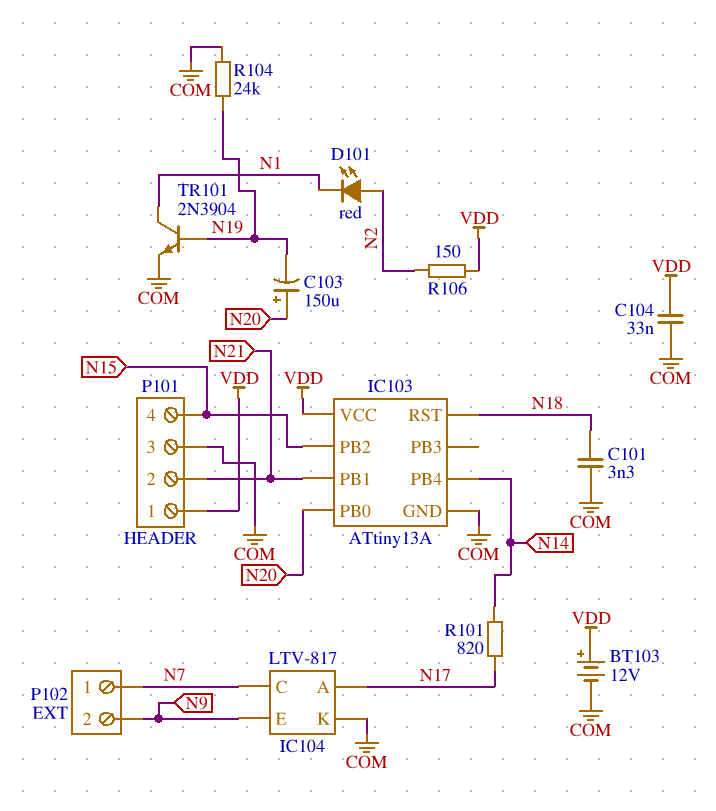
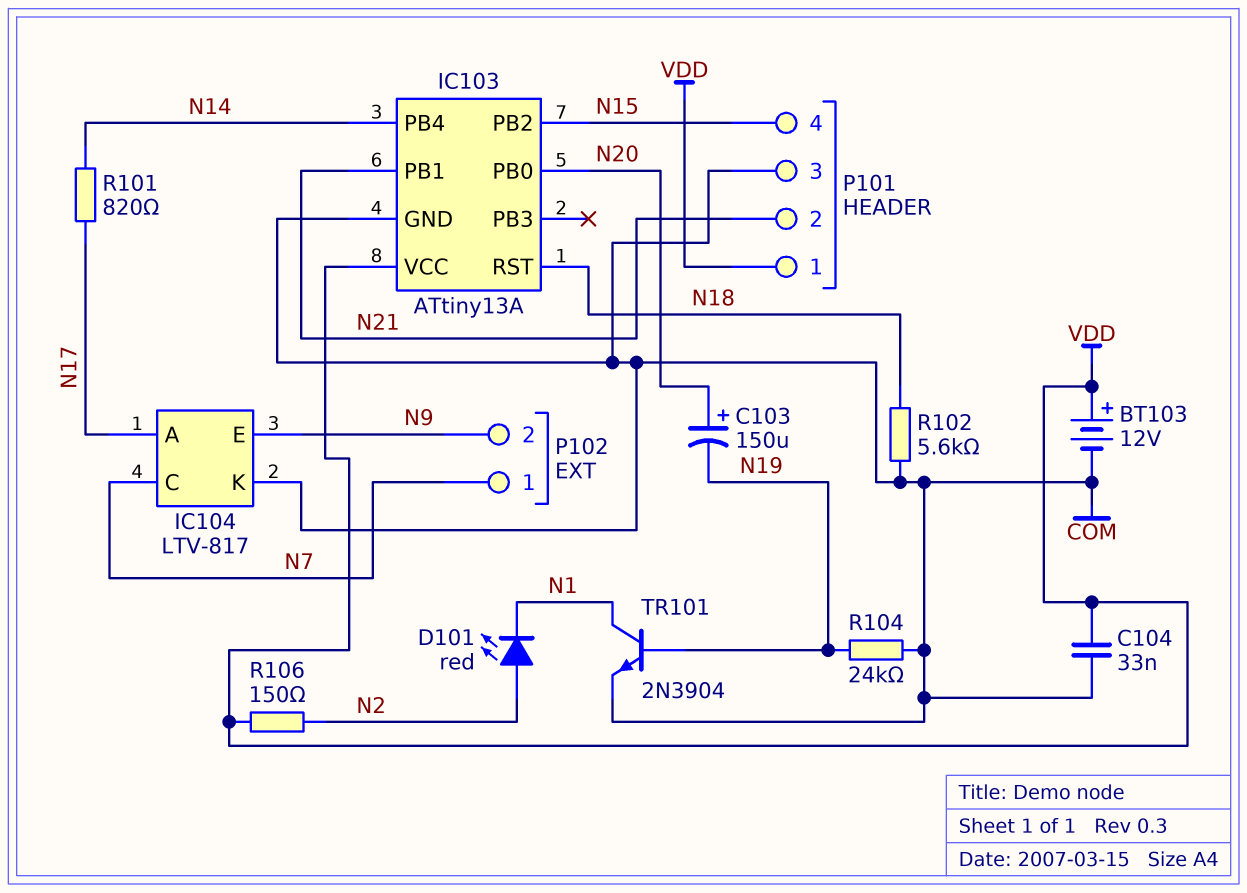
C101: 3.3nF (COM, N18) -> none
R102: none -> 5.6k (COM, N18)

